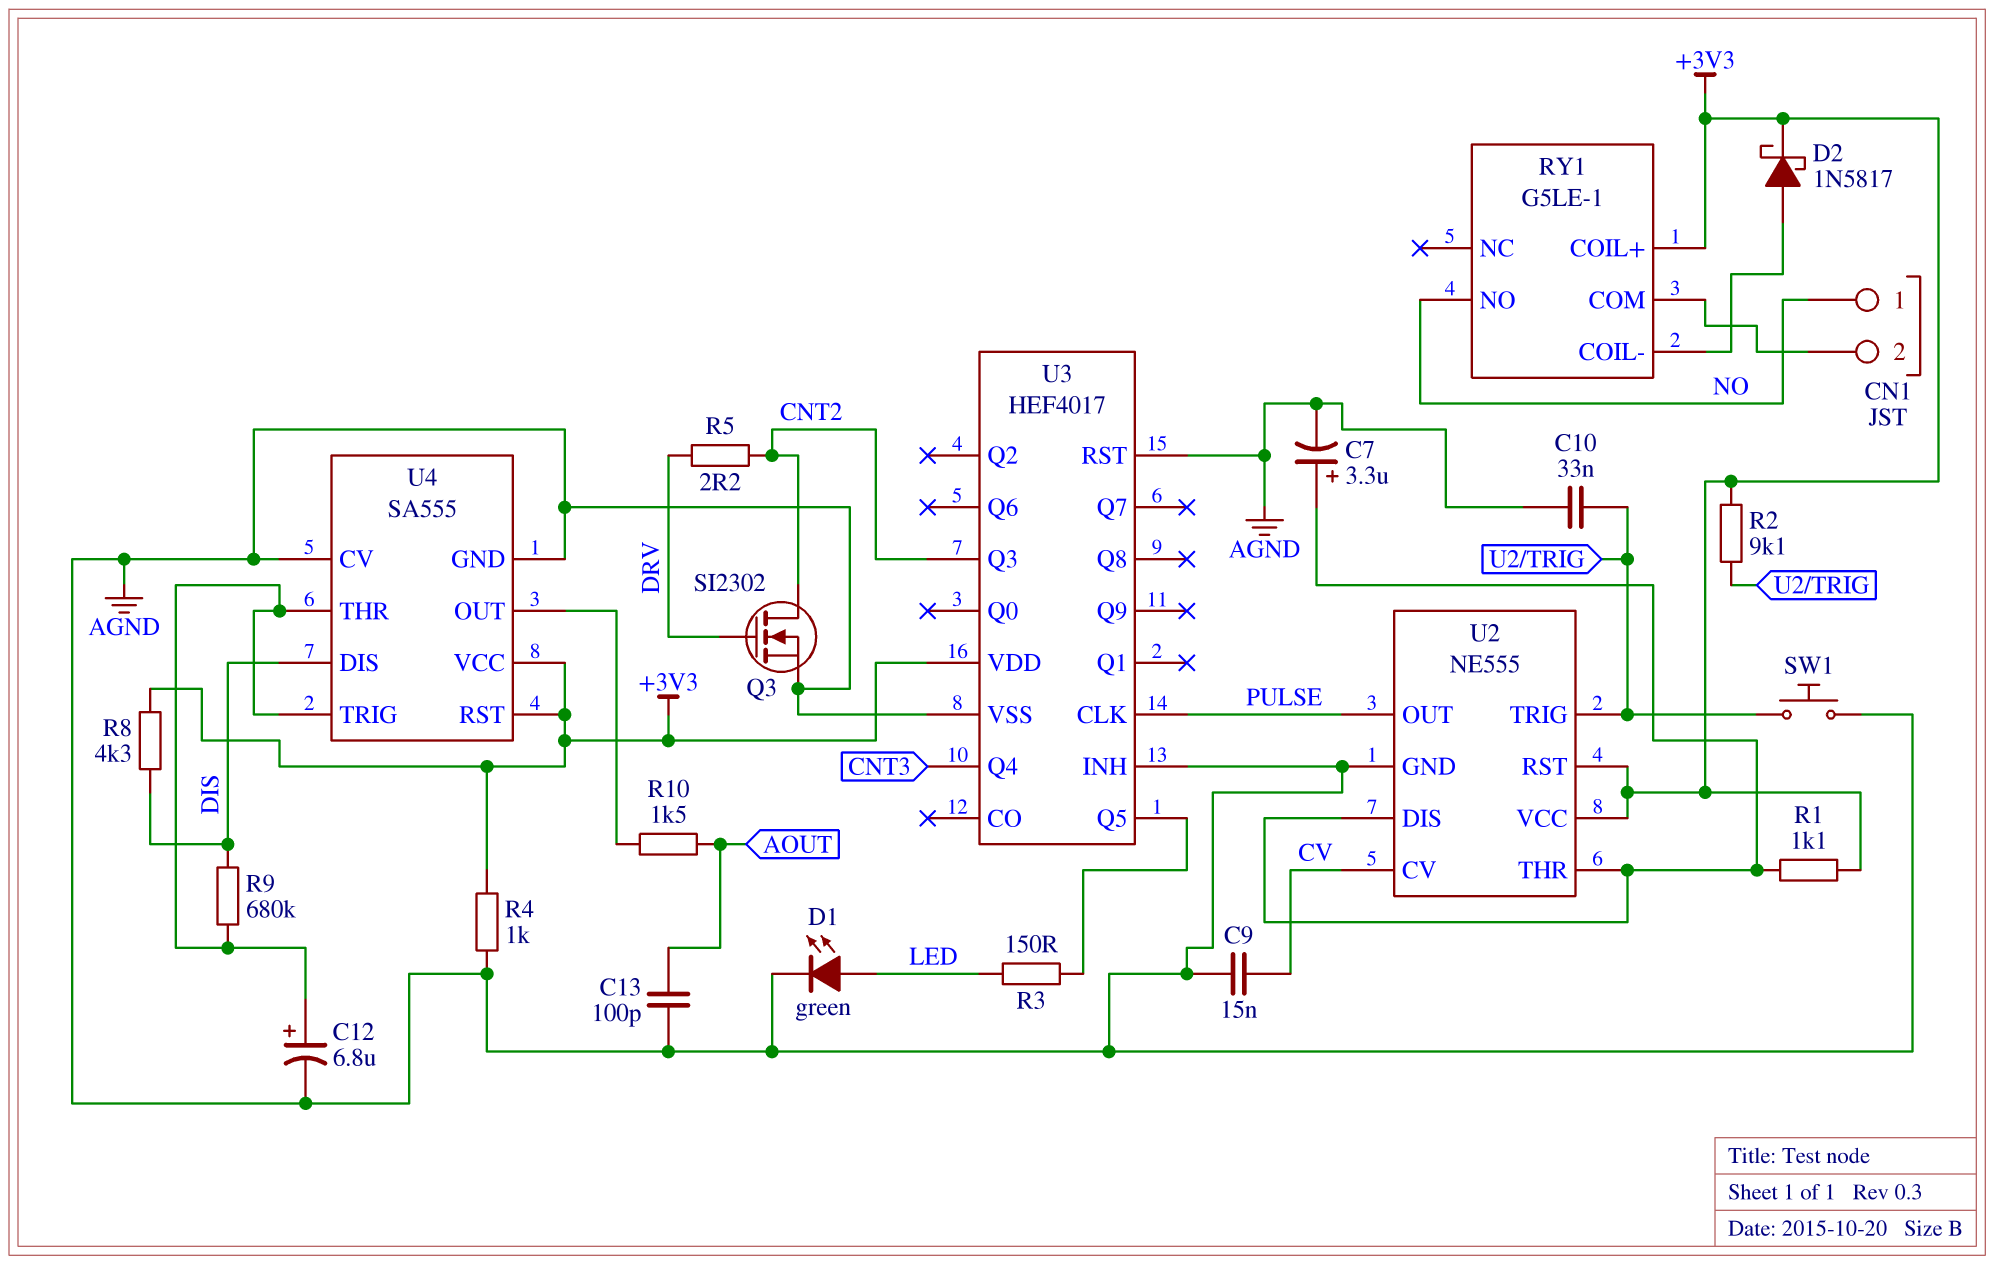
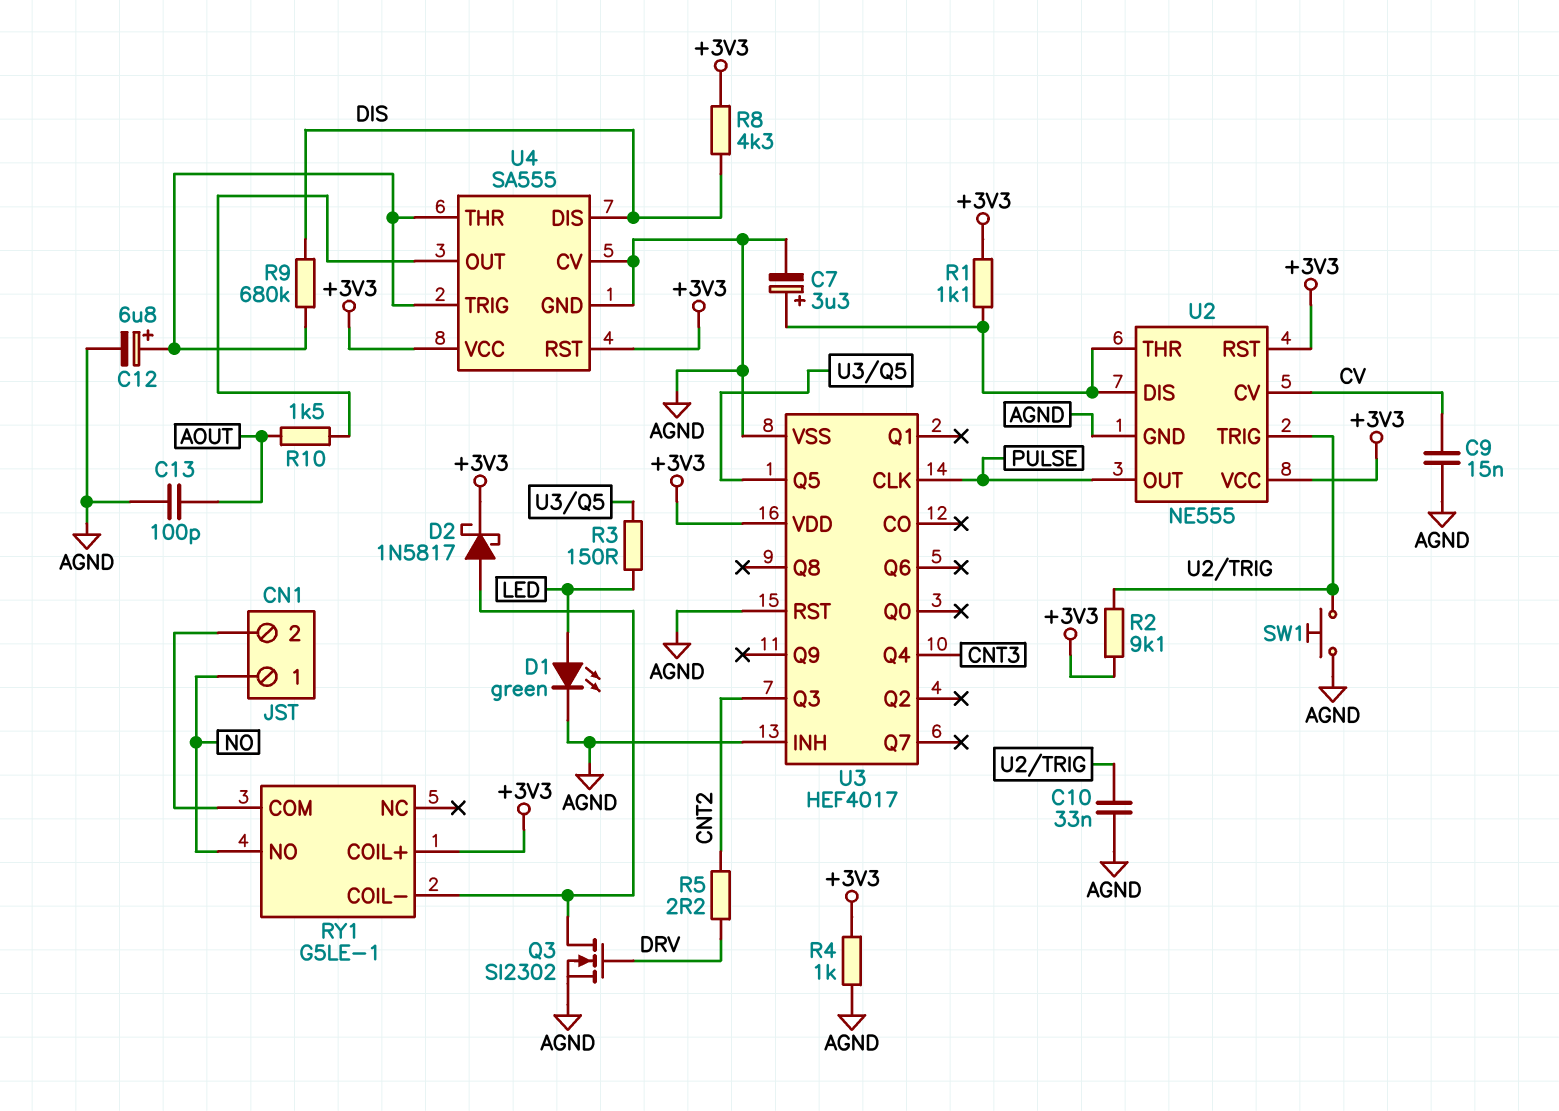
Q3: NMOS SI2302 (G DRV, D CNT2, S AGND) -> NMOS SI2302 (G DRV, D RY1/COIL-, S AGND)

